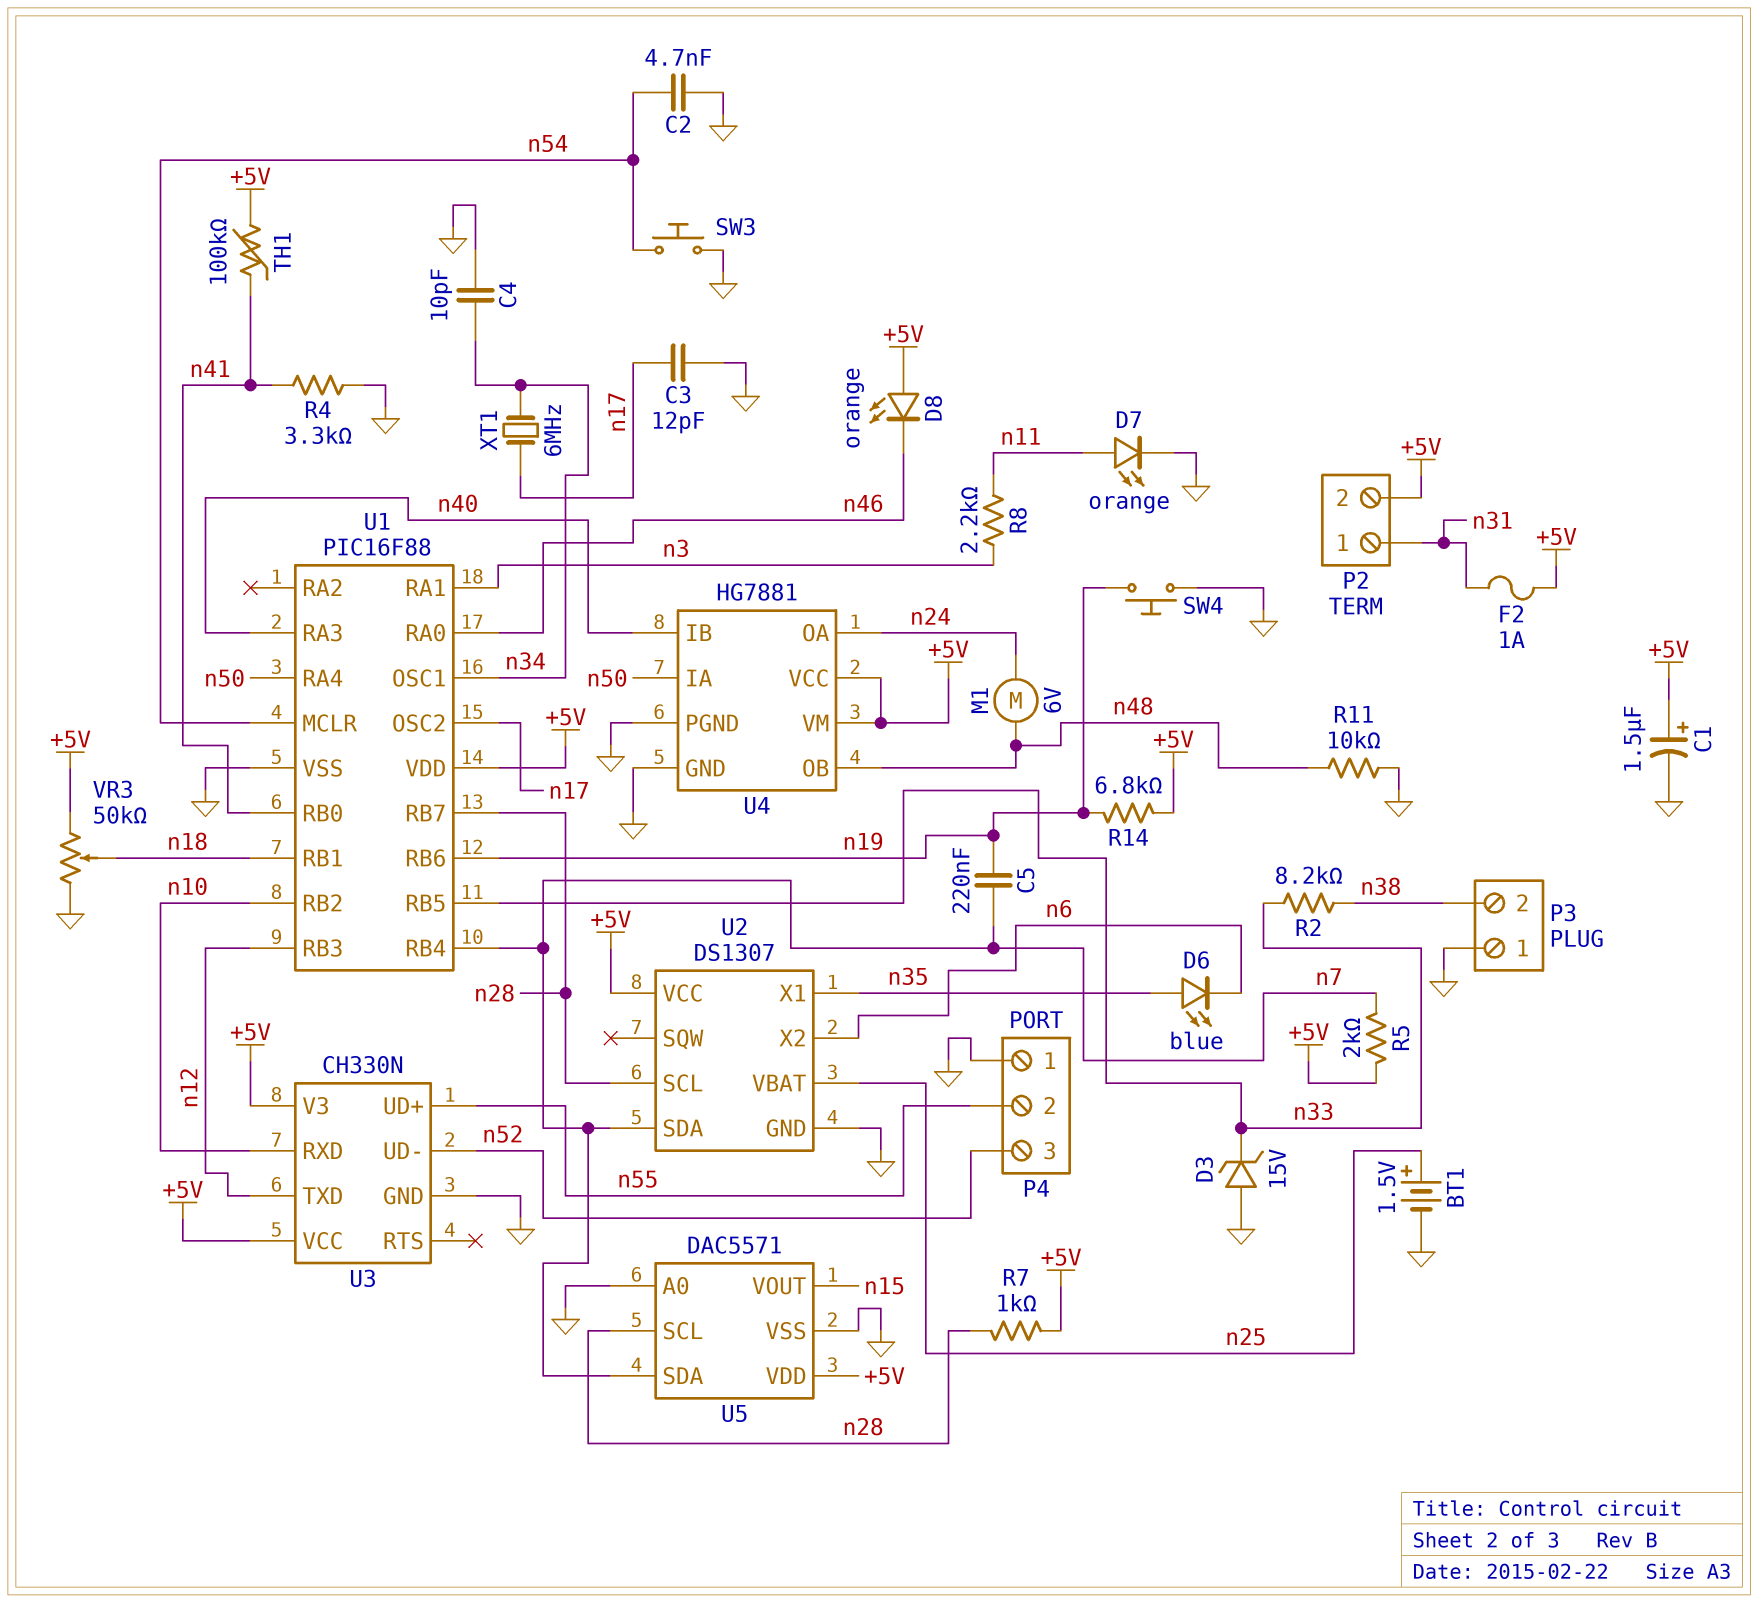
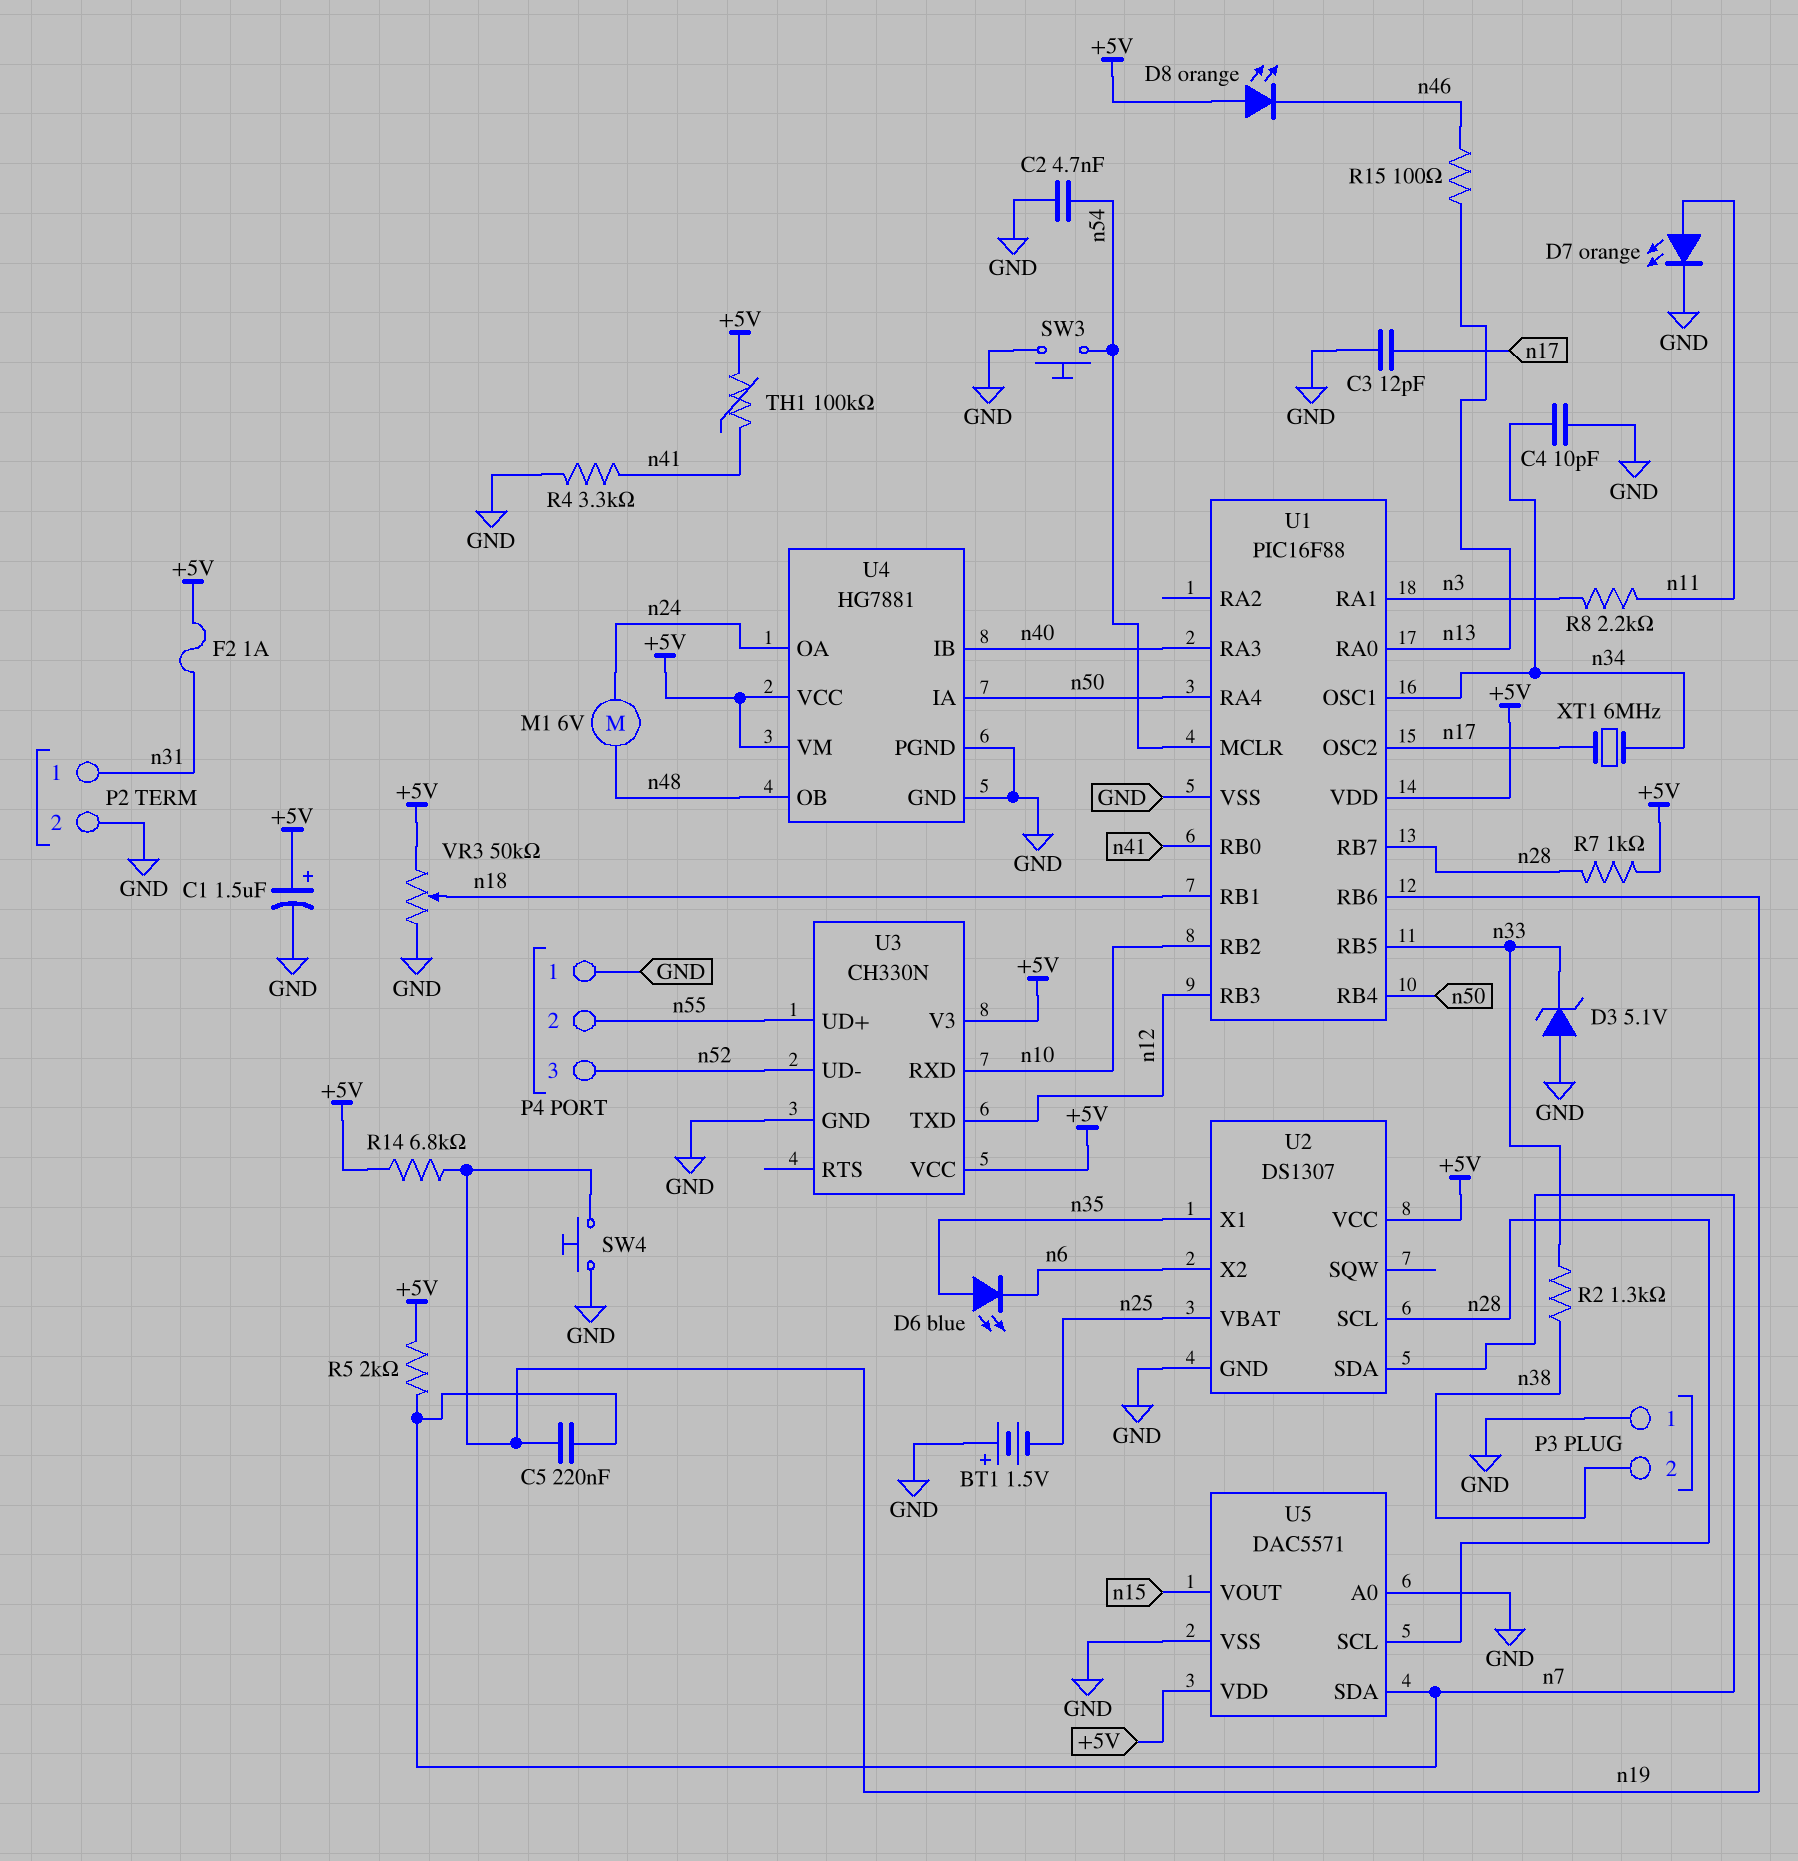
BT1: 1.5V (plus n25, minus GND) -> 1.5V (plus GND, minus n25)
D3: zener 15V (A GND, K n33) -> zener 5.1V (A GND, K n33)
P2 pin 2: +5V -> GND
R2: 8.2k (n33, n38) -> 1.3k (n33, n38)
R11: 10k (GND, n48) -> none
R15: none -> 100 (n13, n46)
U1 pin RA0: n46 -> n13
U1 pin RB4: n7 -> n50

